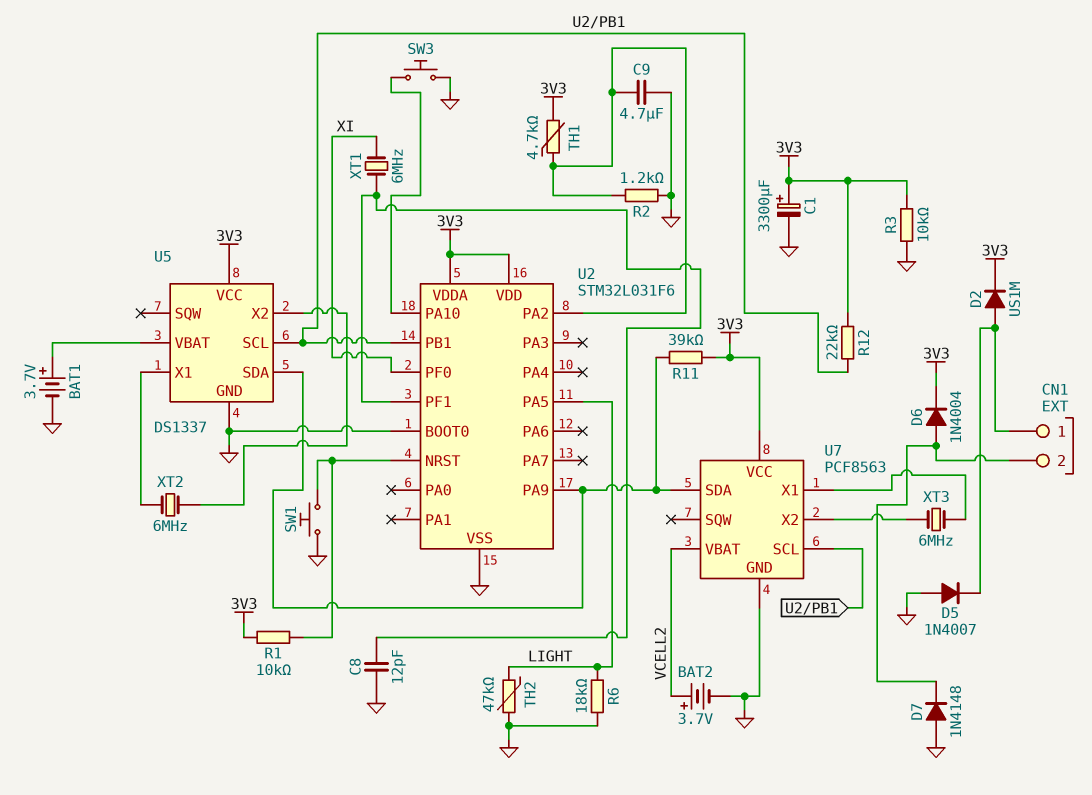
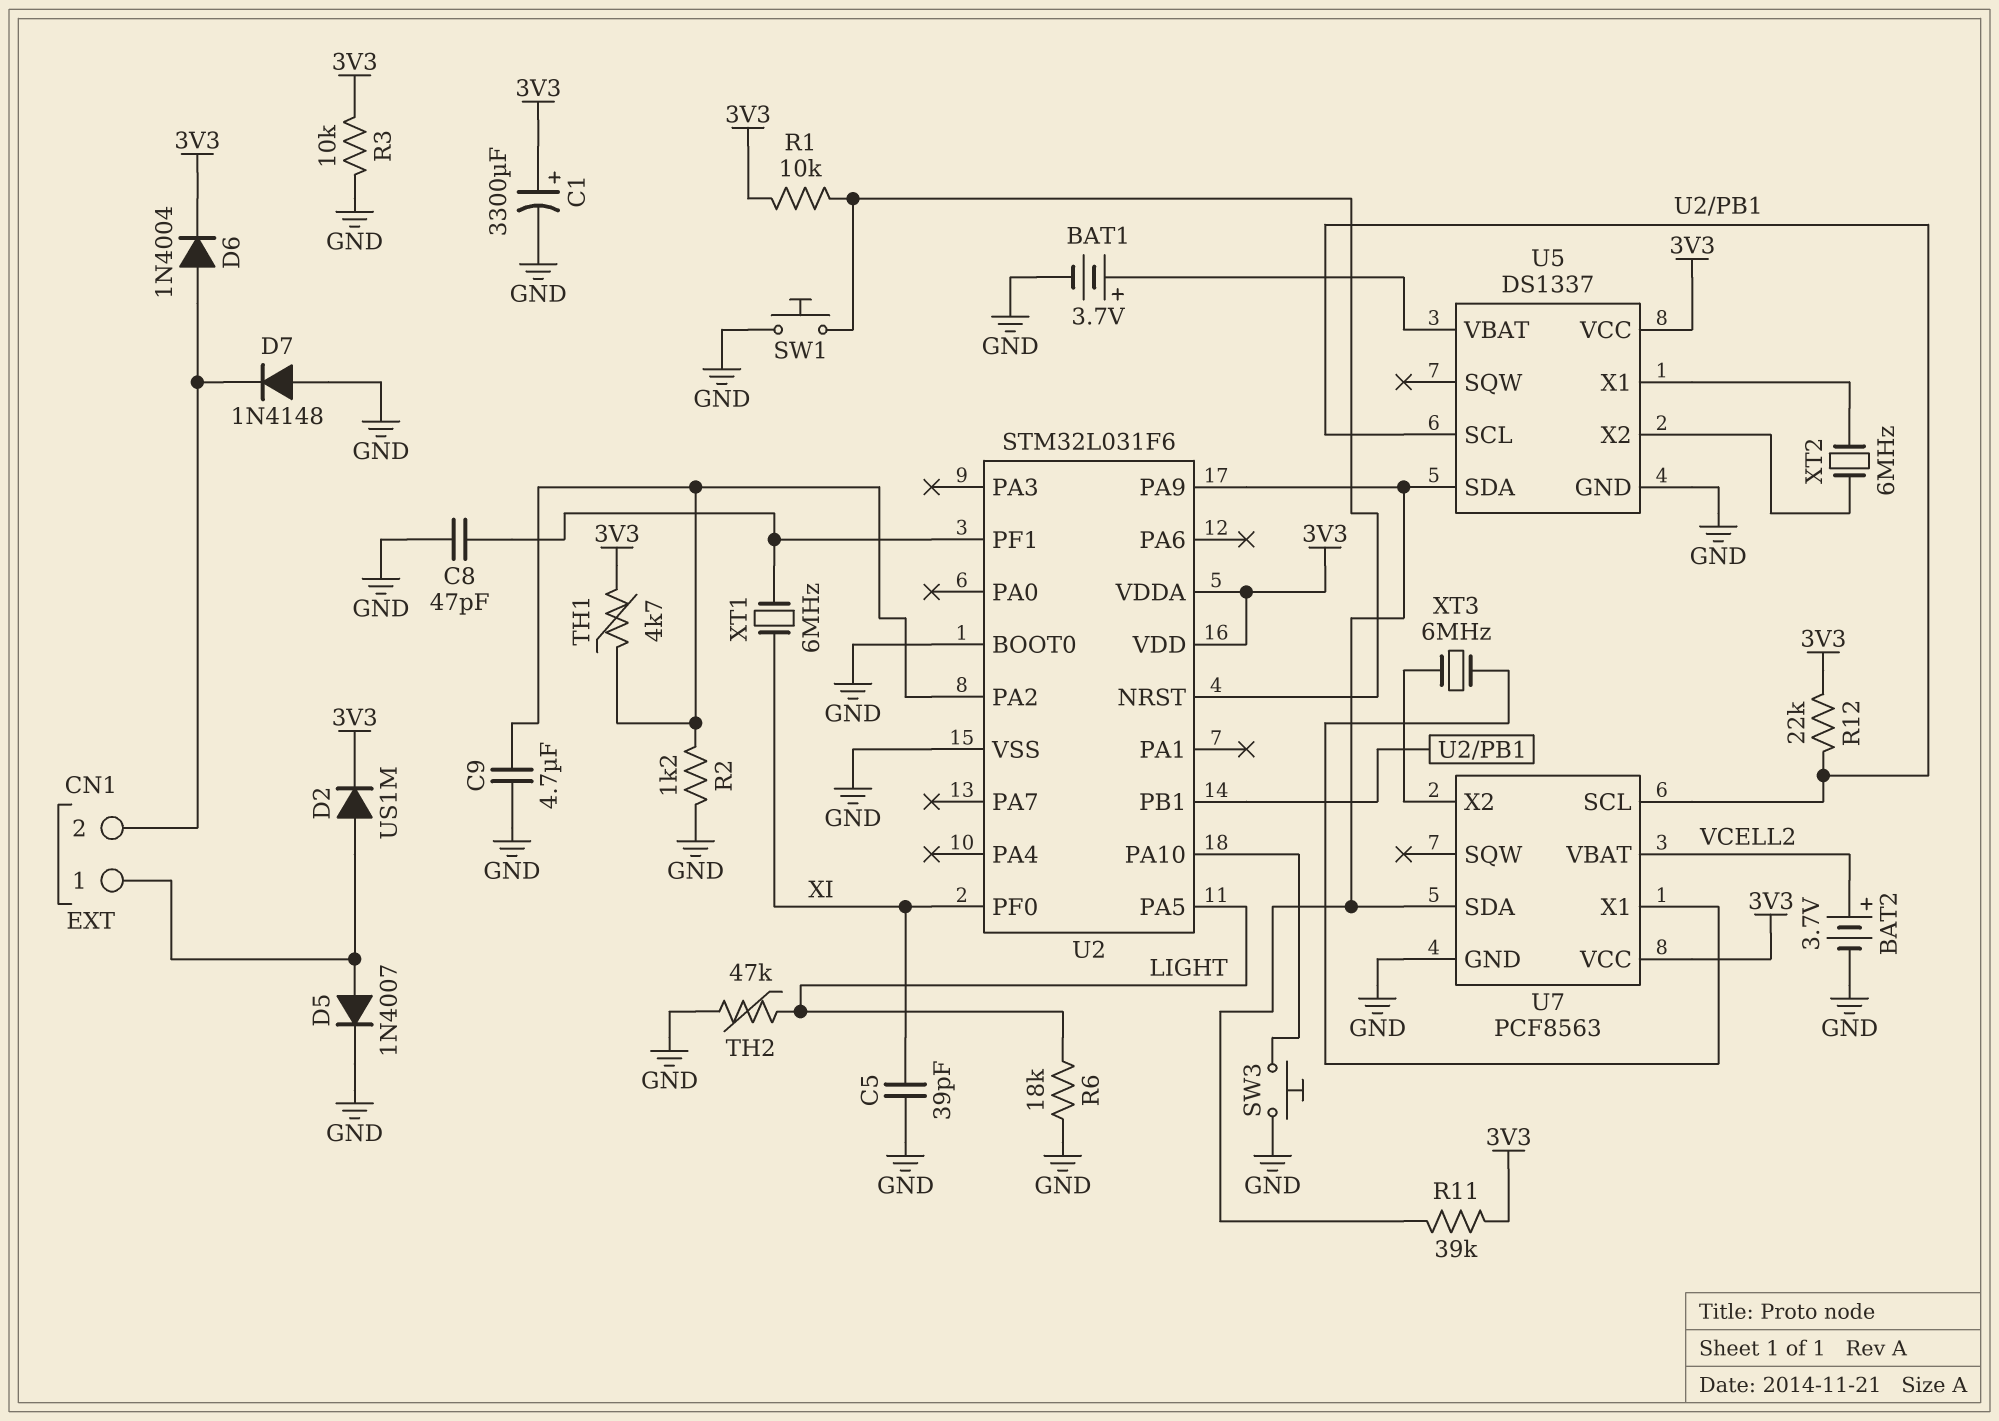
C5: none -> 39pF (GND, XI)
C8: 12pF (GND, U2/PF1) -> 47pF (GND, U2/PF1)
D5: diode 1N4007 (A GND, K CN1/1) -> diode 1N4007 (A CN1/1, K GND)

